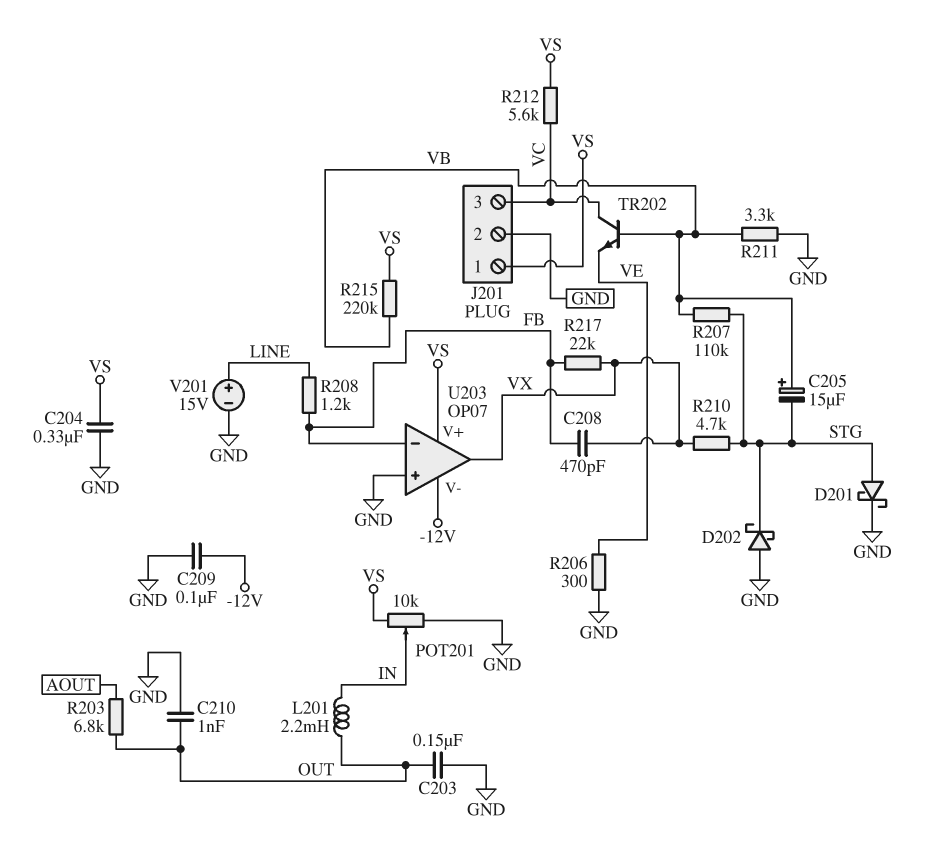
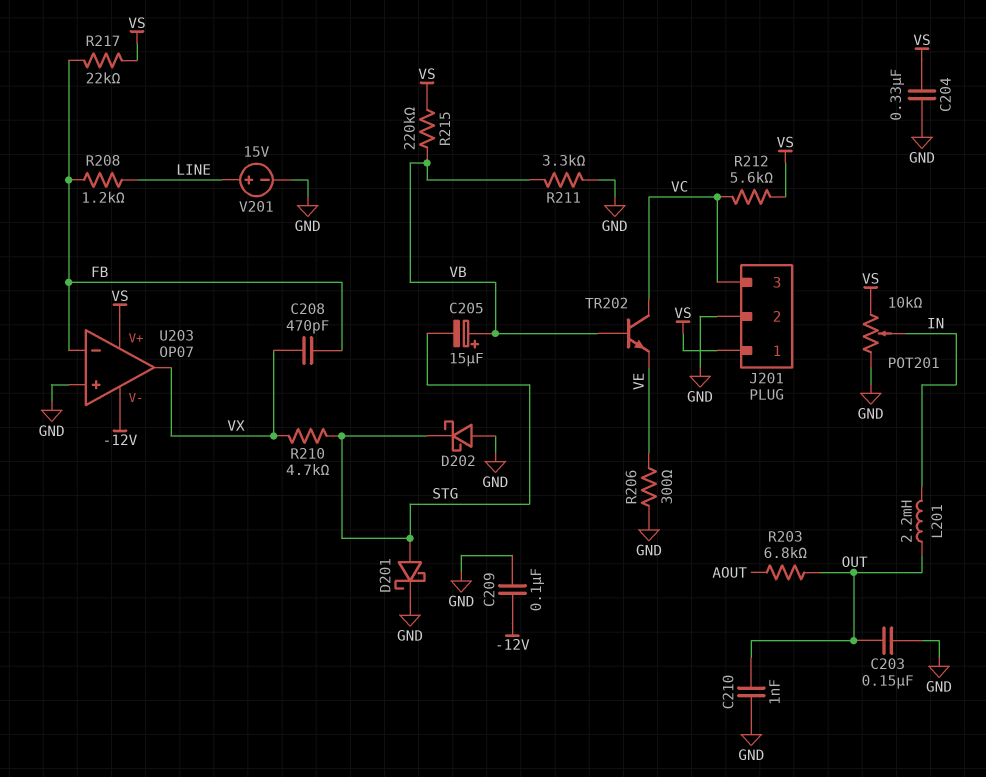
R207: 110k (STG, VB) -> none
R217: 22k (FB, VX) -> 22k (FB, VS)

